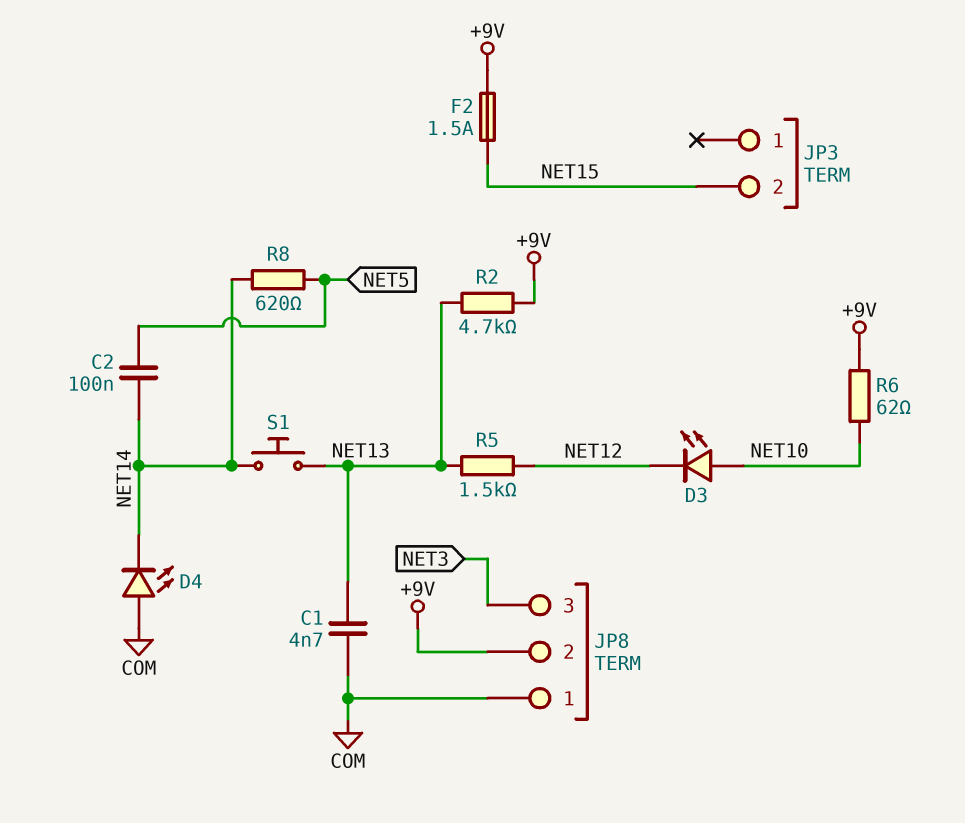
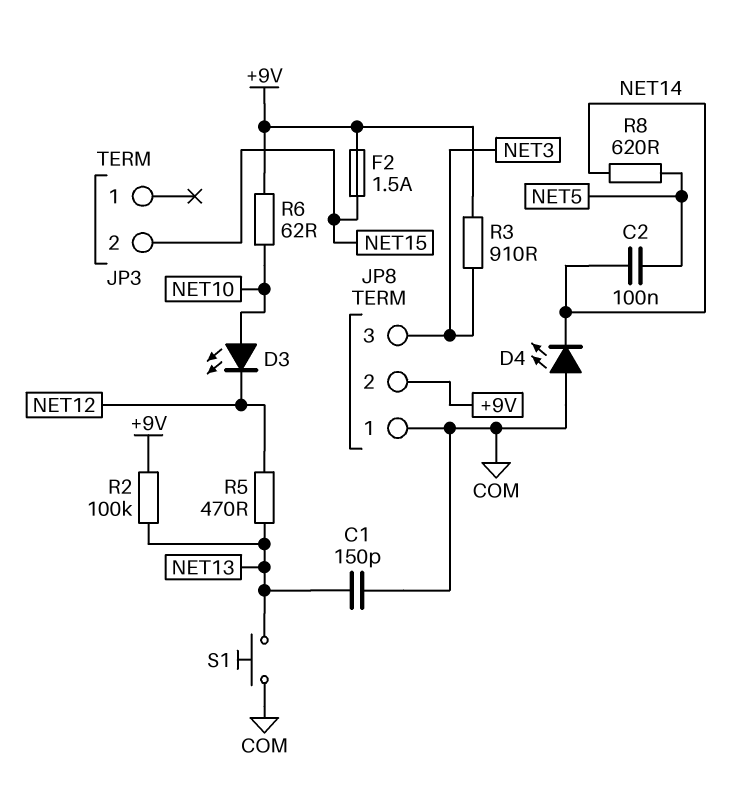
C1: 4.7nF (COM, NET13) -> 150pF (COM, NET13)
R2: 4.7k (+9V, NET13) -> 100k (+9V, NET13)
R3: none -> 910 (+9V, NET3)
R5: 1.5k (NET12, NET13) -> 470 (NET12, NET13)
S1: button (NET13, NET14) -> button (COM, NET13)

